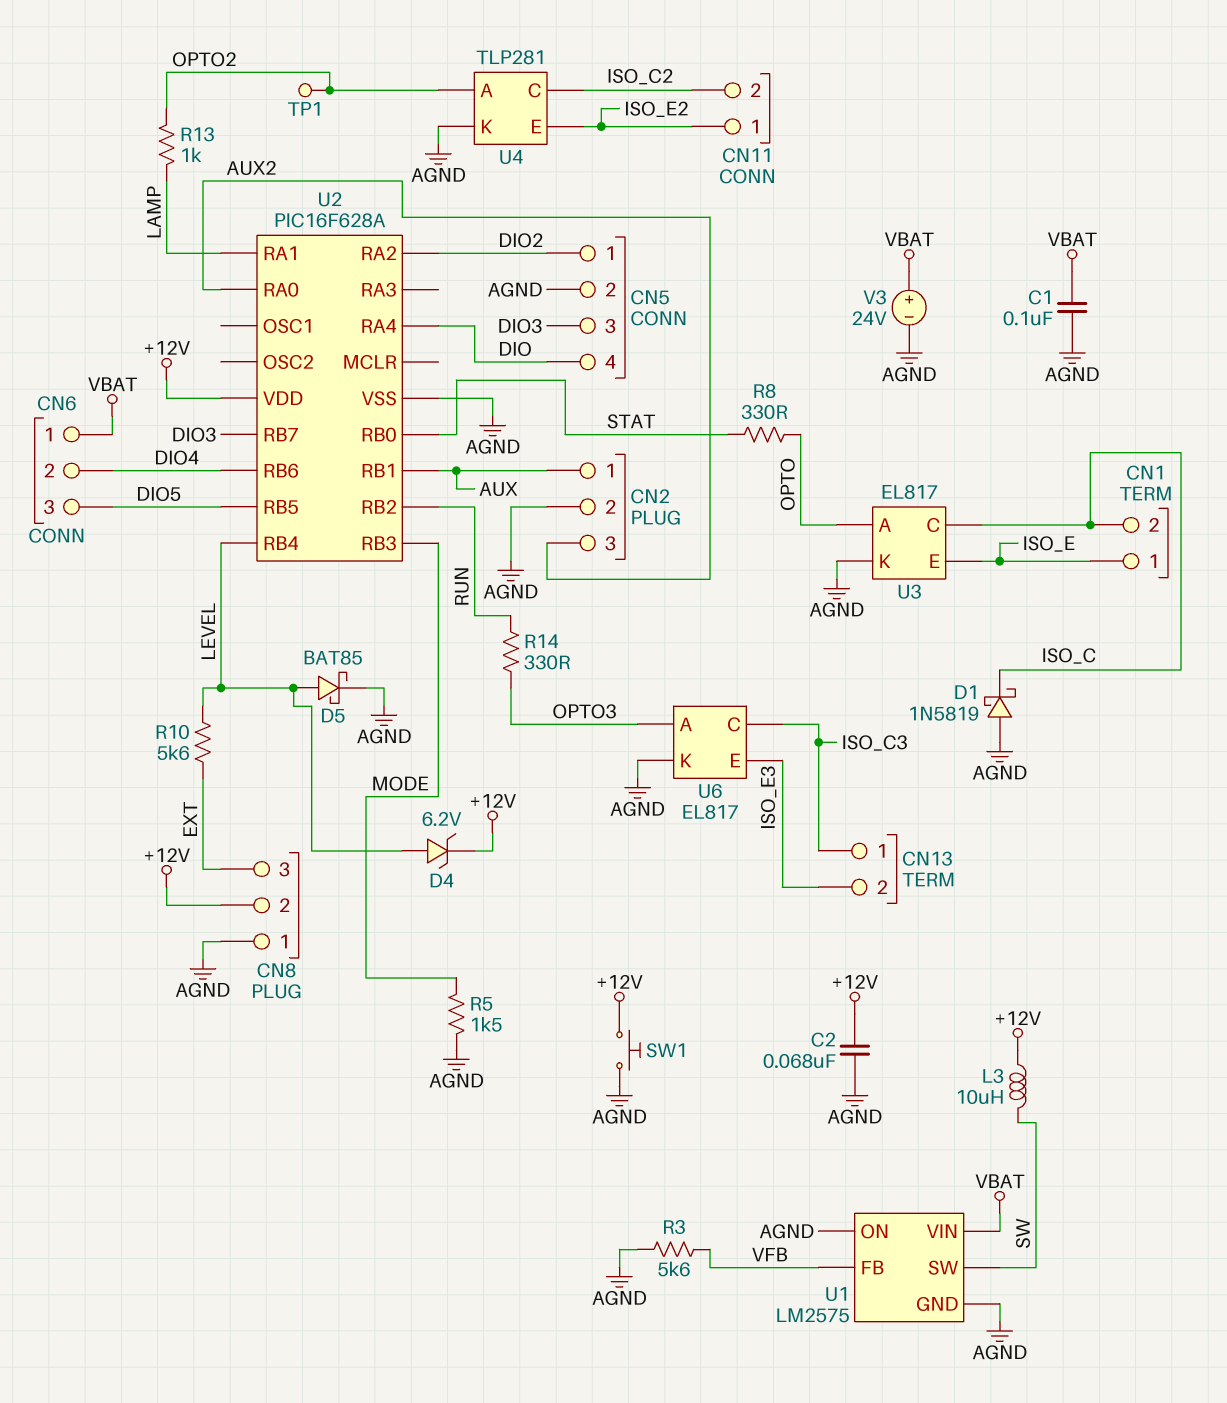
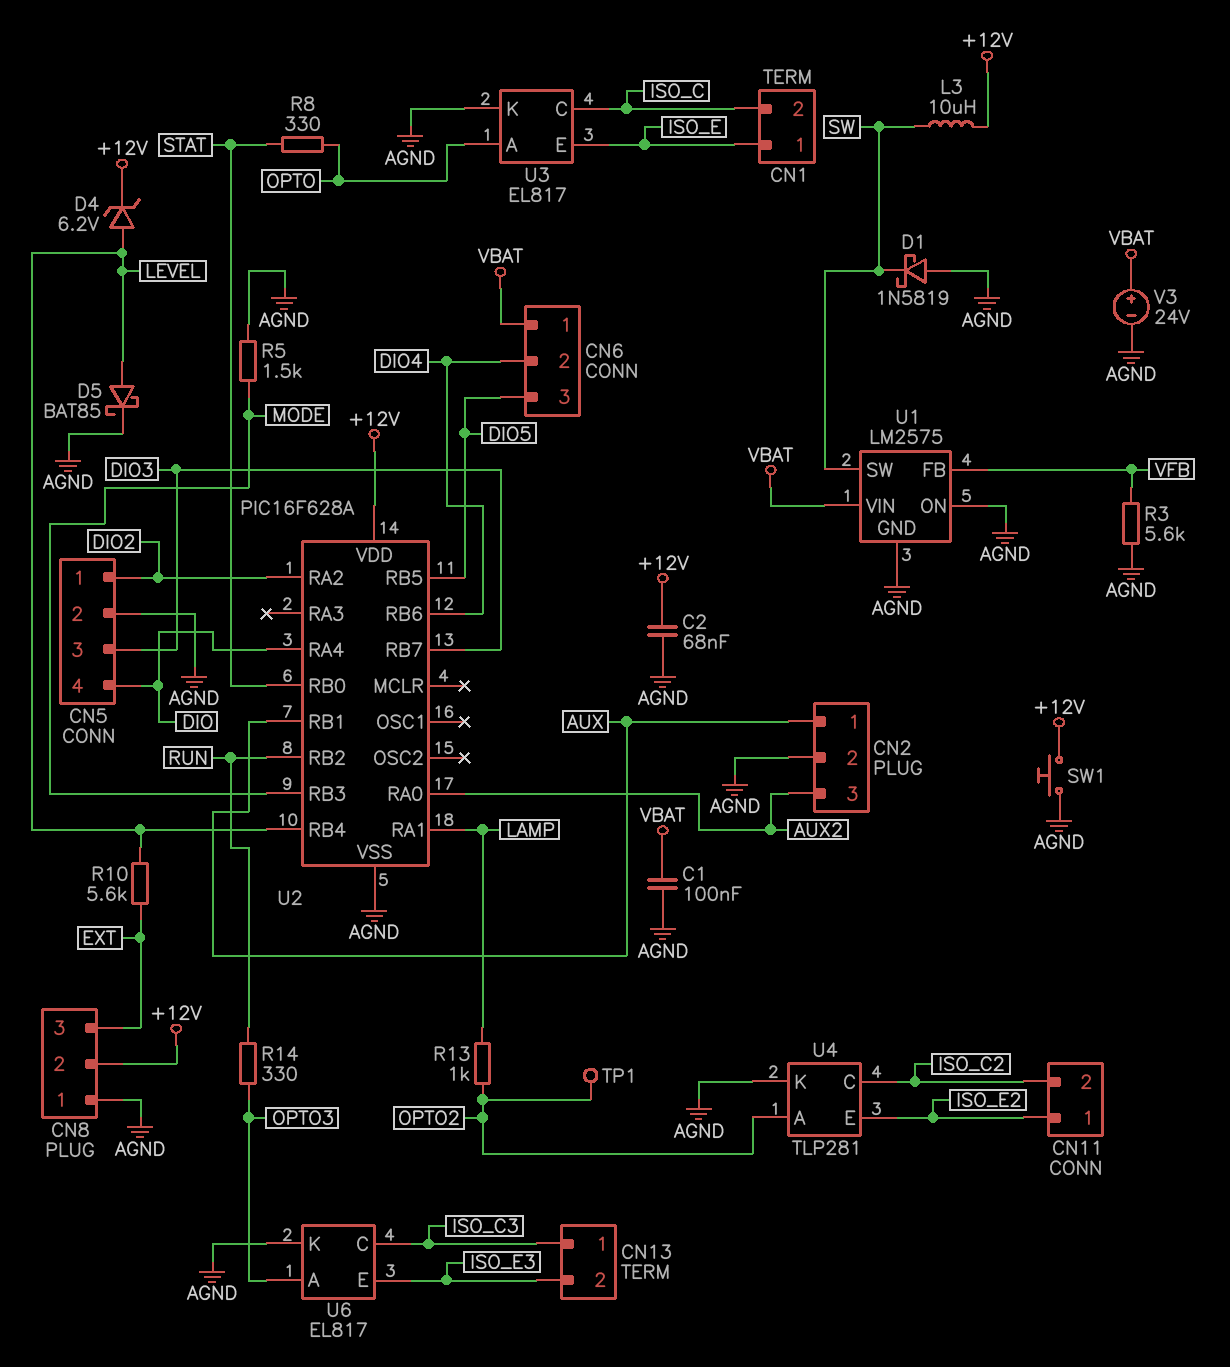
D1: schottky 1N5819 (A AGND, K ISO_C) -> schottky 1N5819 (A AGND, K SW)

